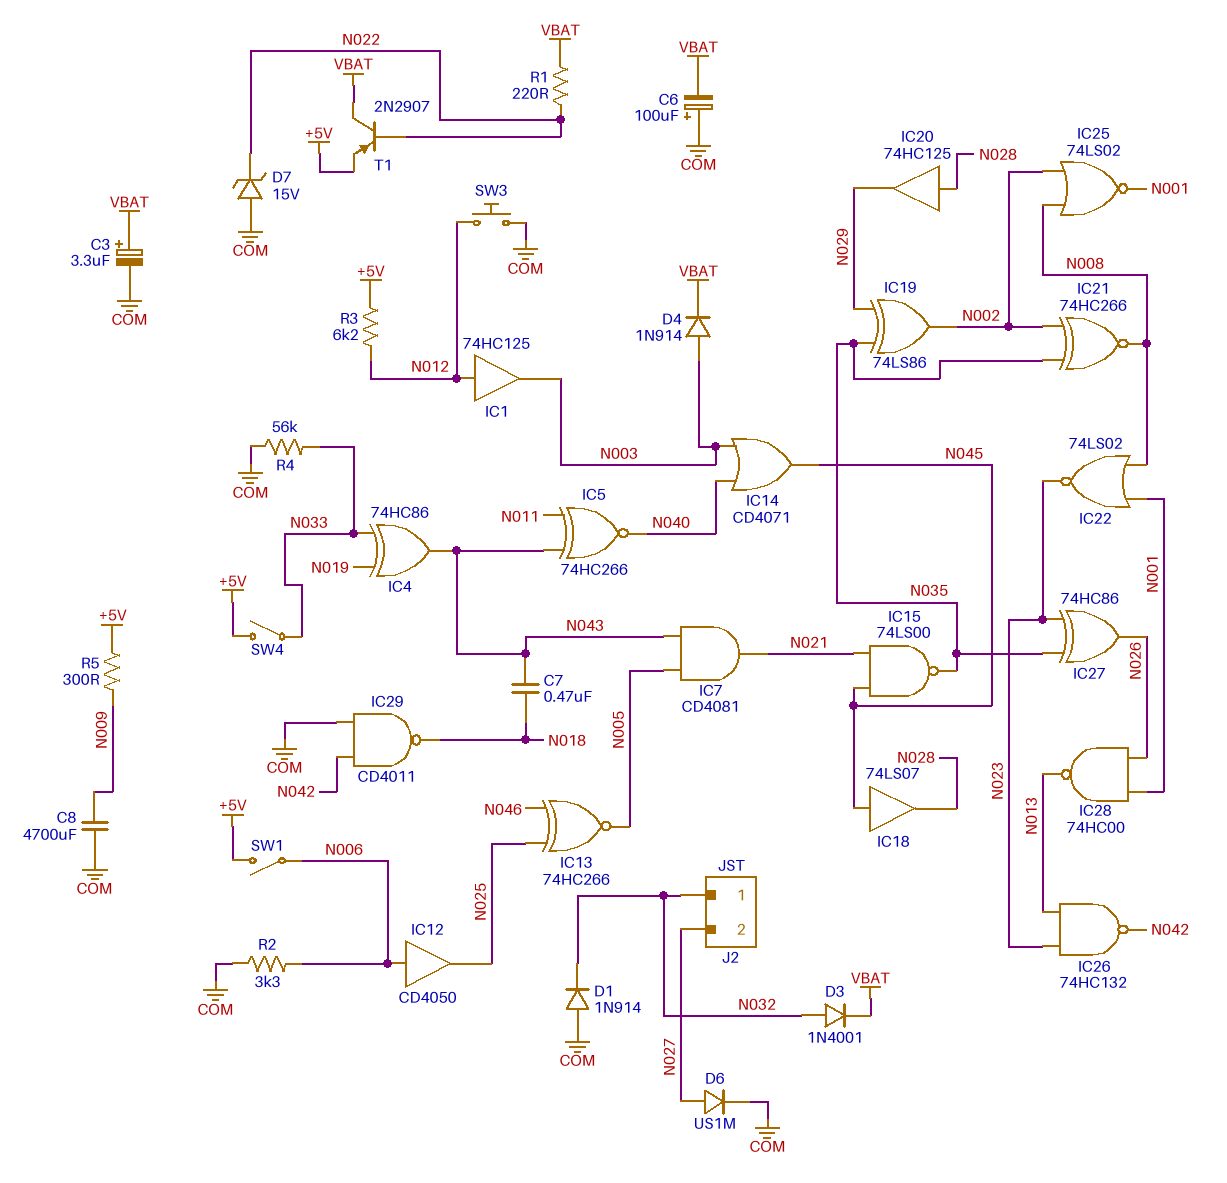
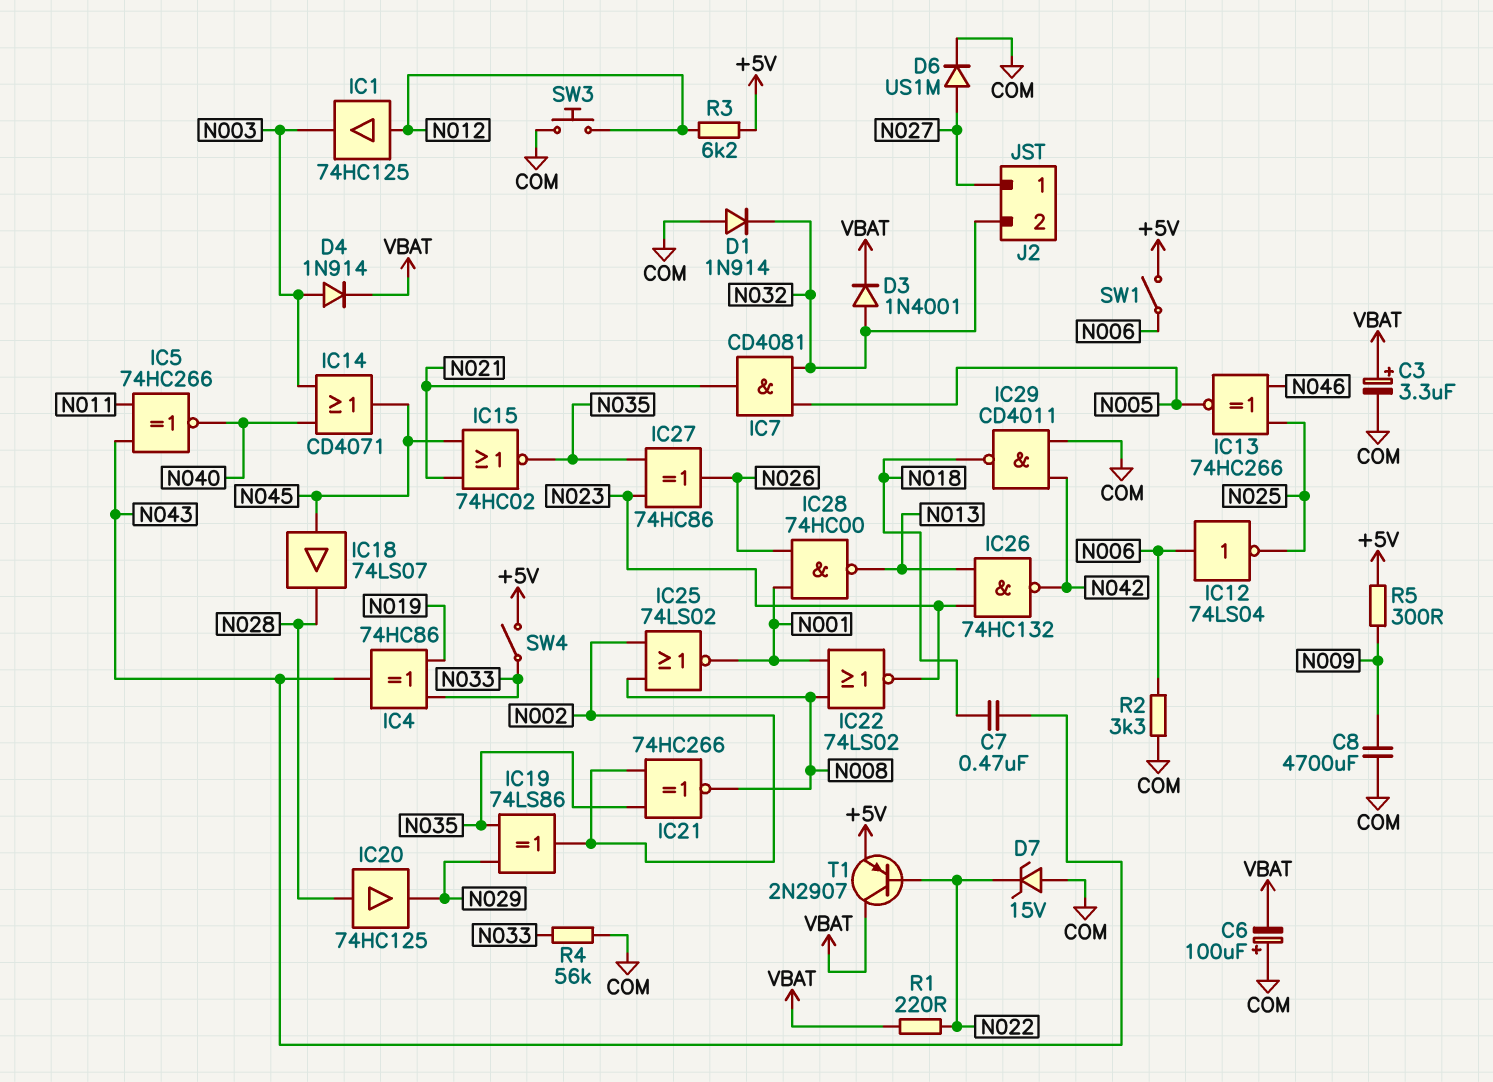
IC7: AND CD4081 (in N005, in N043, out N021) -> AND CD4081 (in N005, in N032, out N021)
IC12: buffer CD4050 (in N006, out N025) -> NOT 74LS04 (in N006, out N025)
IC15: NAND 74LS00 (in N021, in N045, out N035) -> NOR 74HC02 (in N021, in N045, out N035)
J2 pin 1: N032 -> N027
J2 pin 2: N027 -> N032

